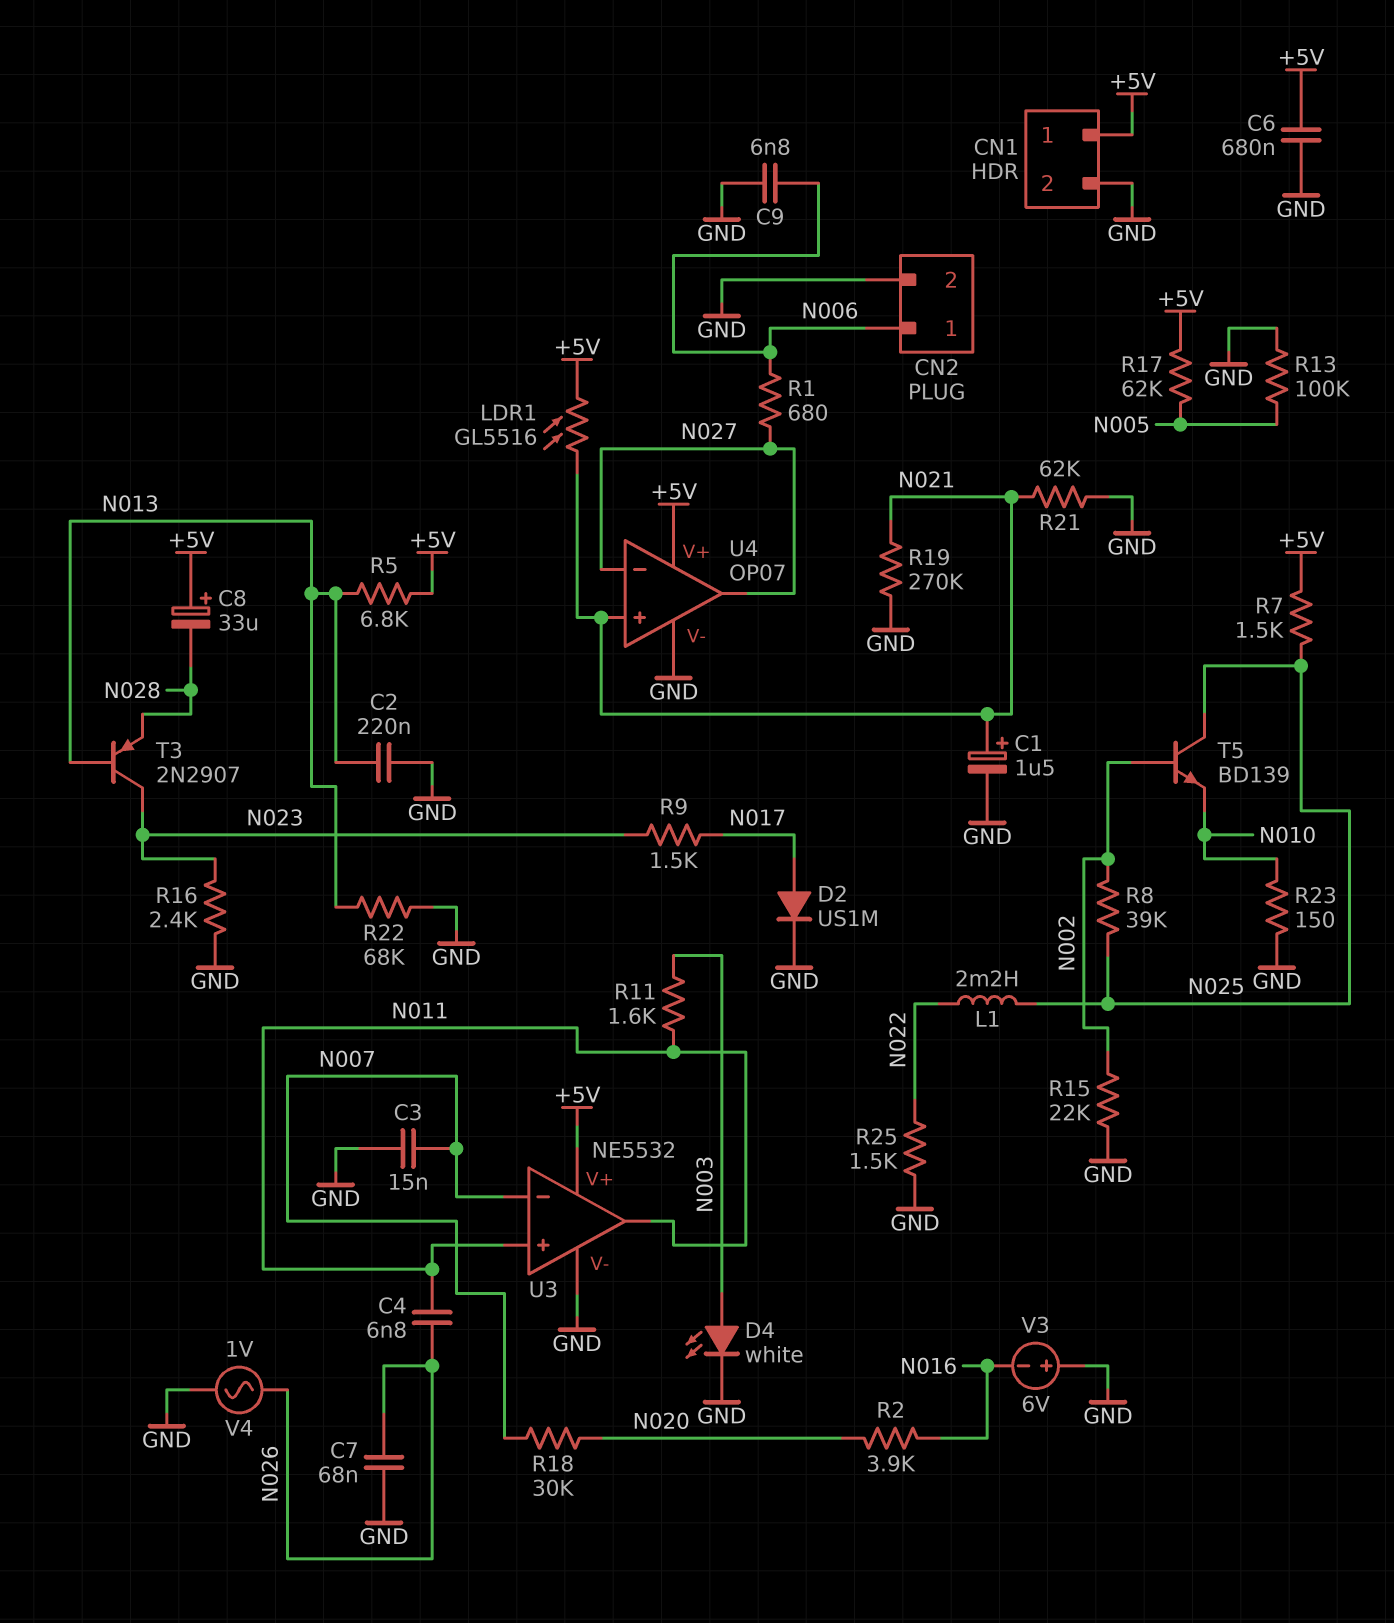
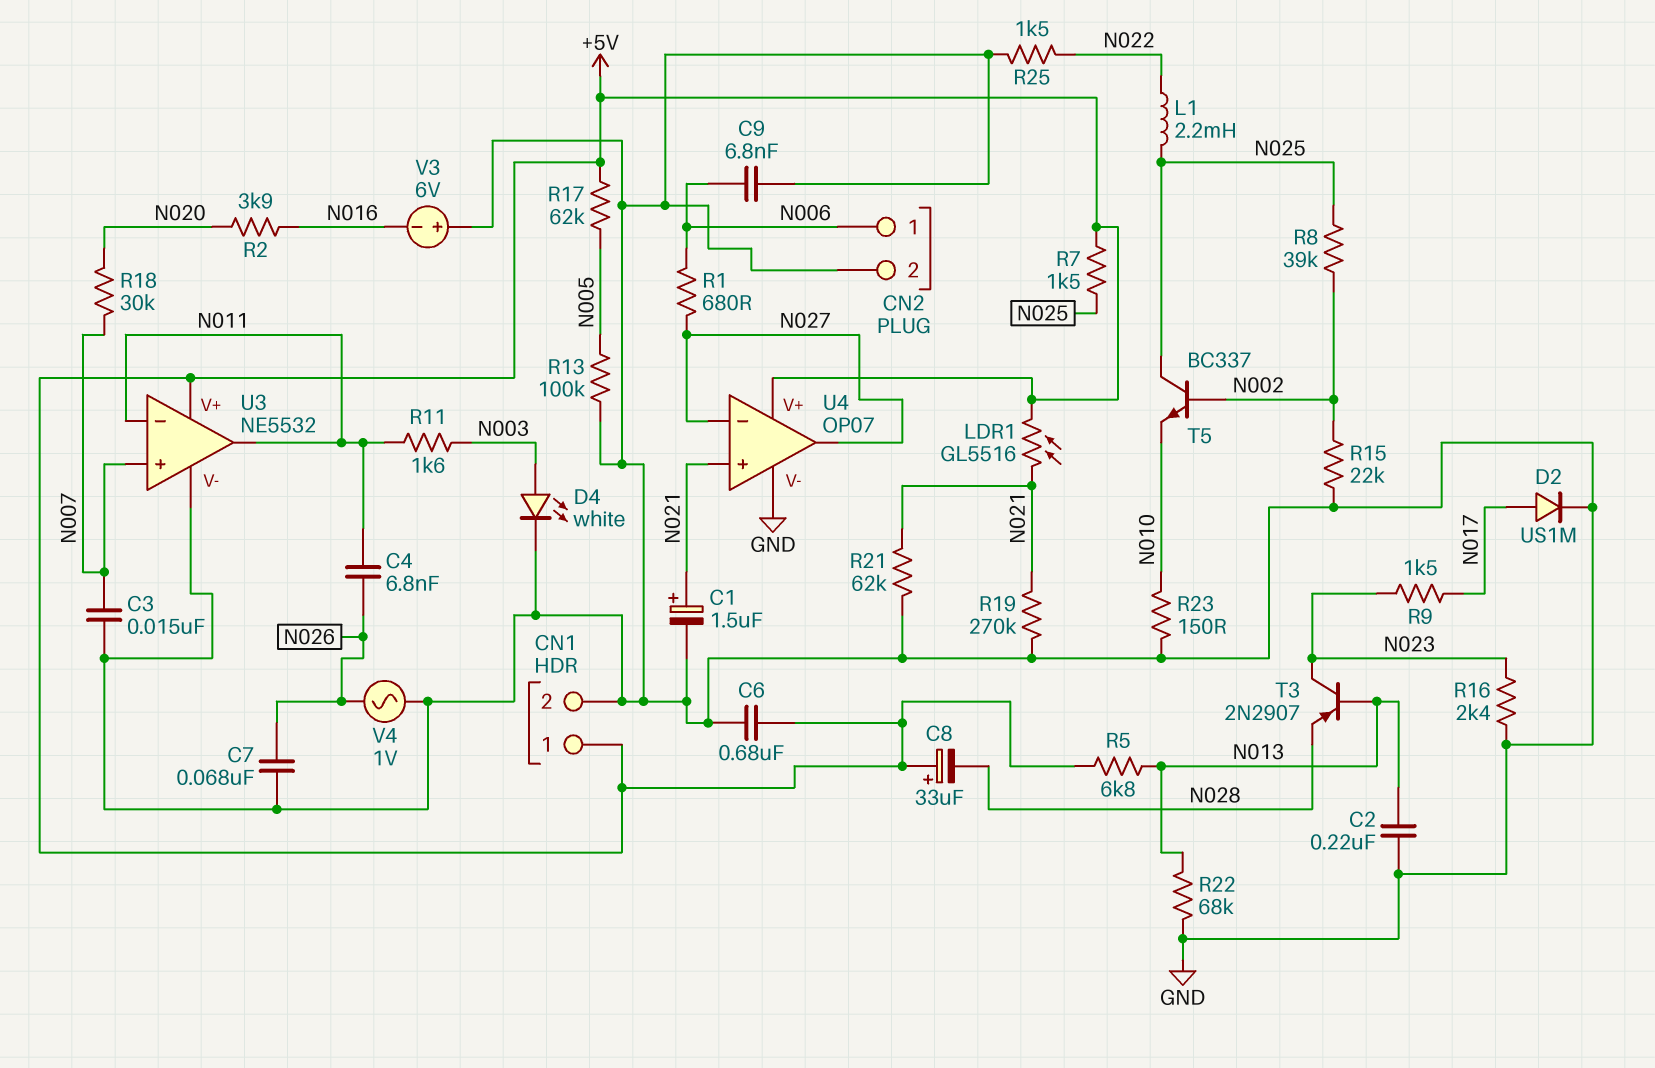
T5: NPN BD139 (B N002, C N025, E N010) -> NPN BC337 (B N002, C N025, E N010)
U3 pin in+: N011 -> N007
U3 pin in-: N007 -> N011

